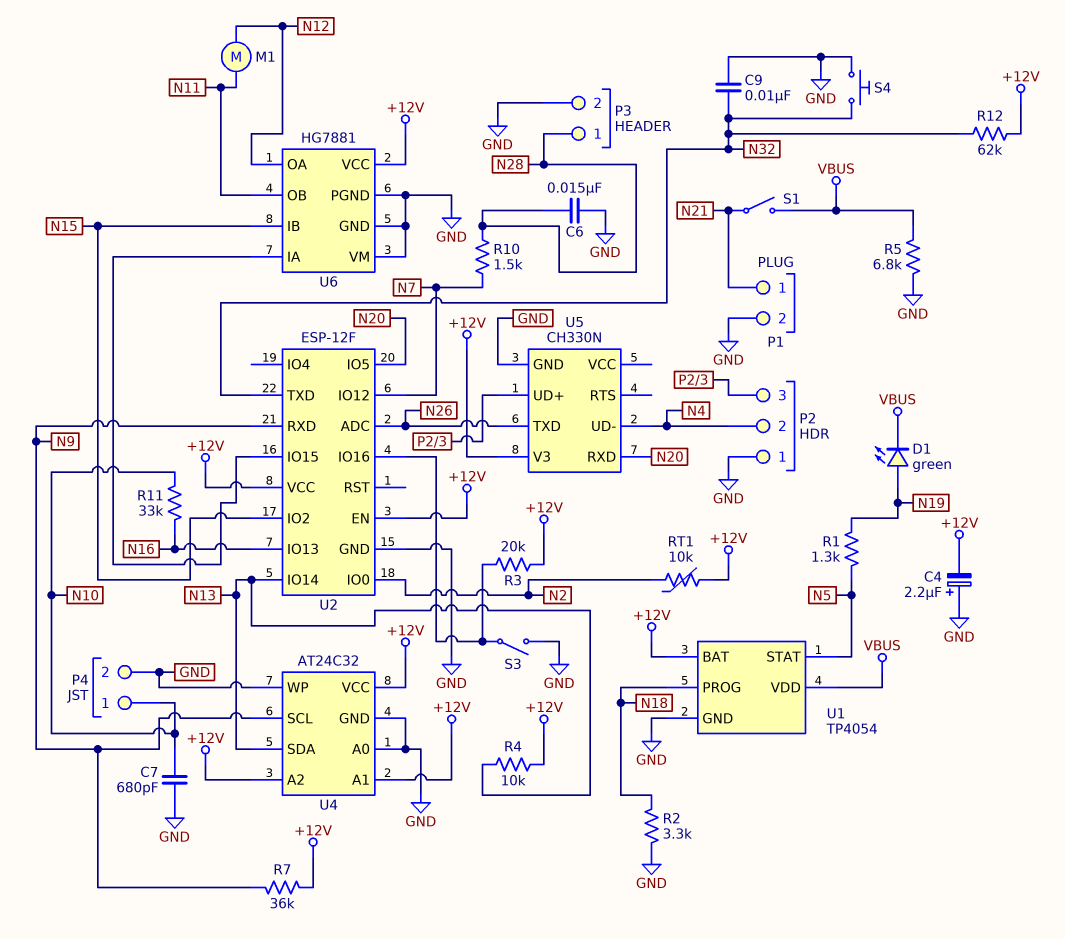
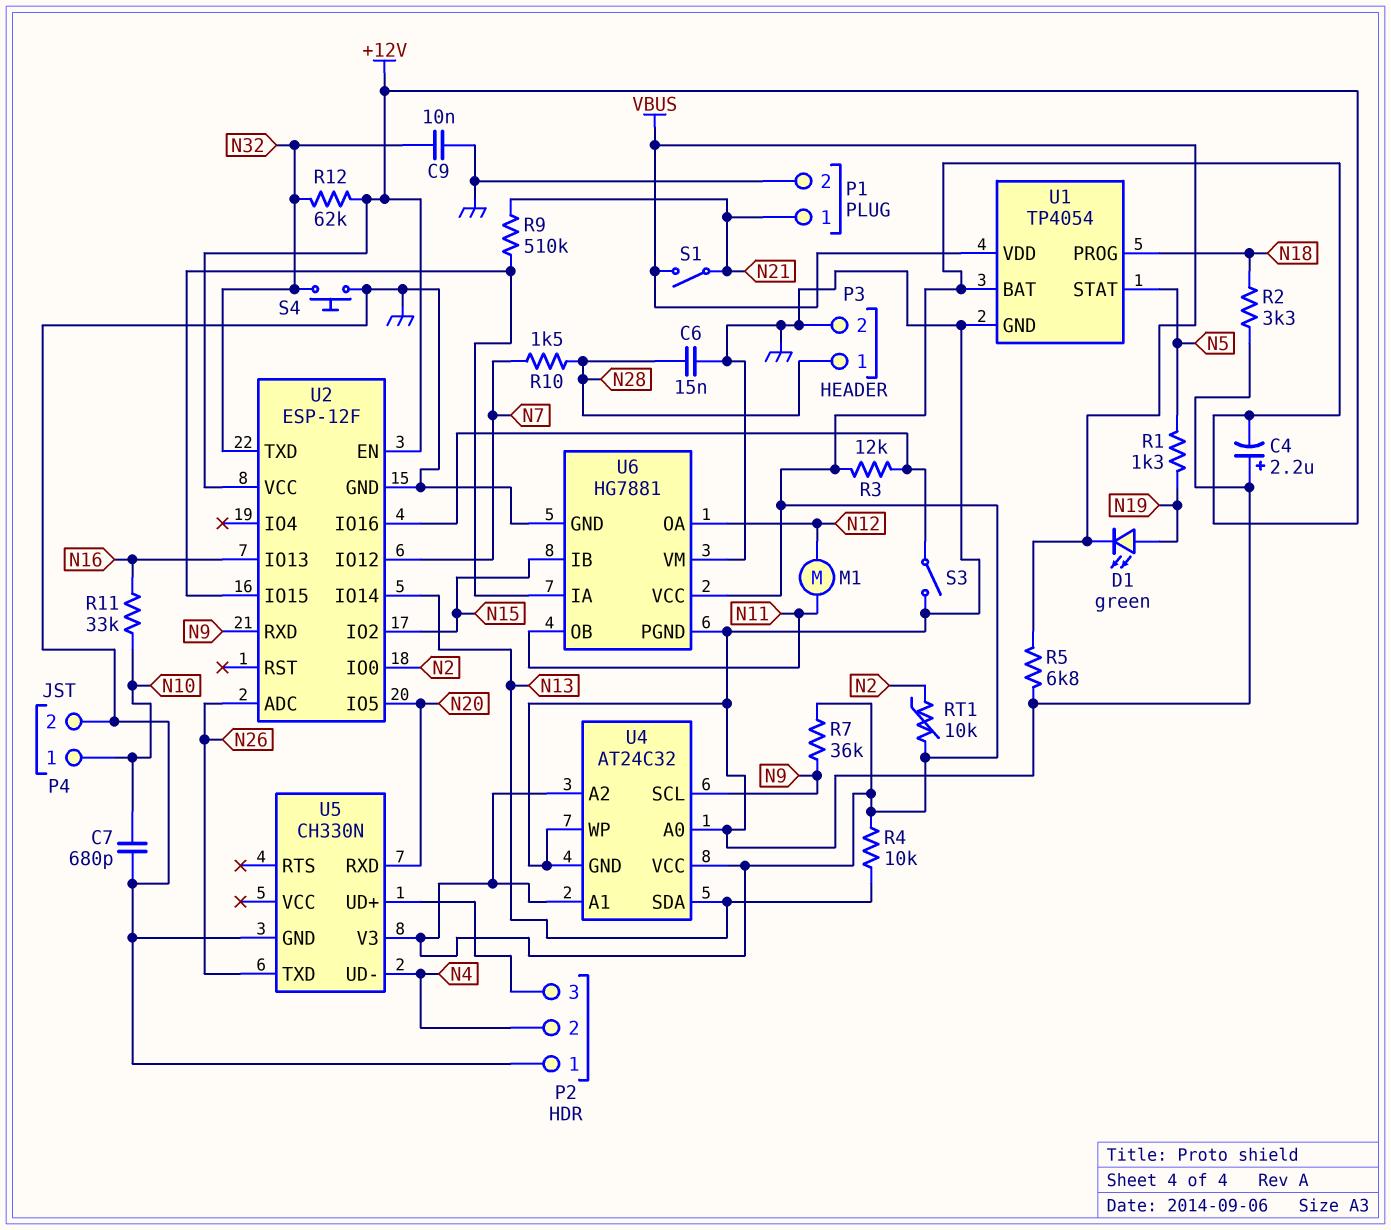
R3: 20k (+12V, U2/IO16) -> 12k (+12V, U2/IO16)
R9: none -> 510k (N21, U2/IO15)

